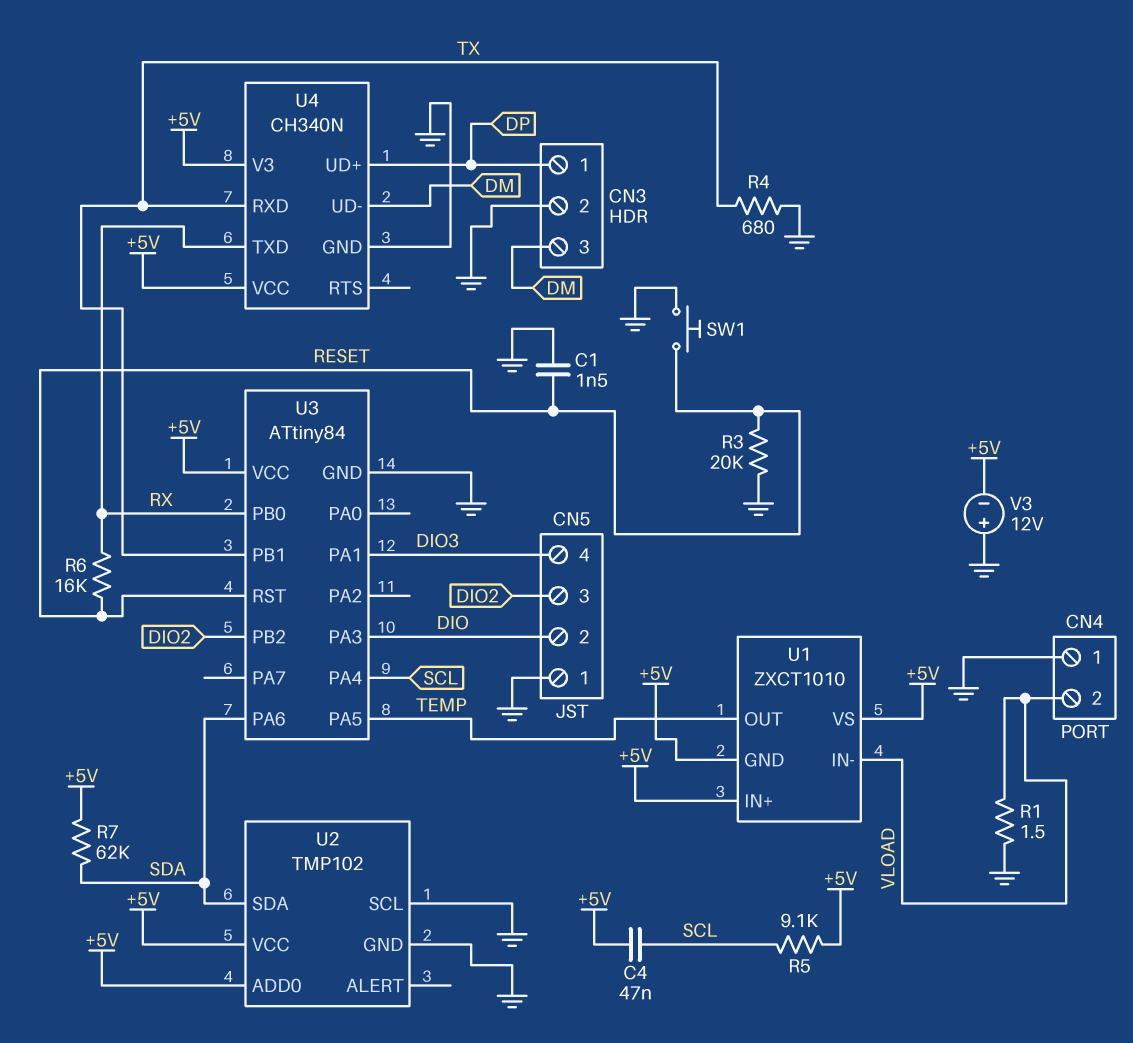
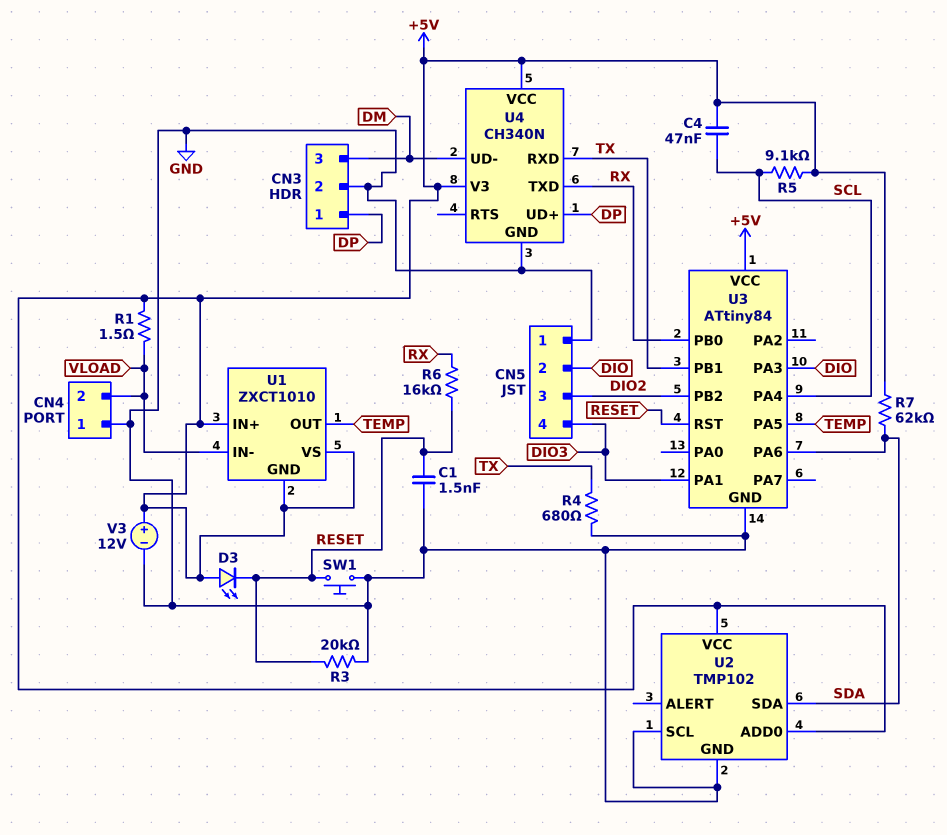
D3: none -> LED (A +5V, K RESET)
R1: 1.5 (GND, VLOAD) -> 1.5 (+5V, VLOAD)
V3: 12V (plus GND, minus +5V) -> 12V (plus +5V, minus GND)

